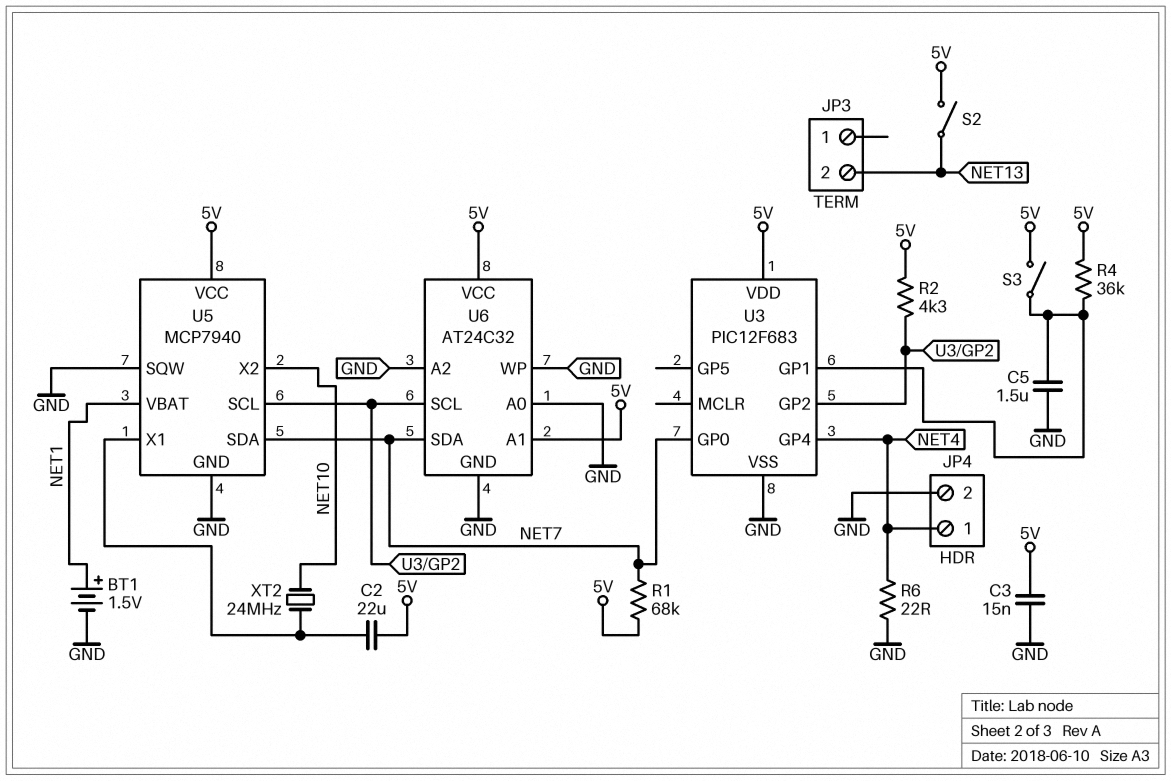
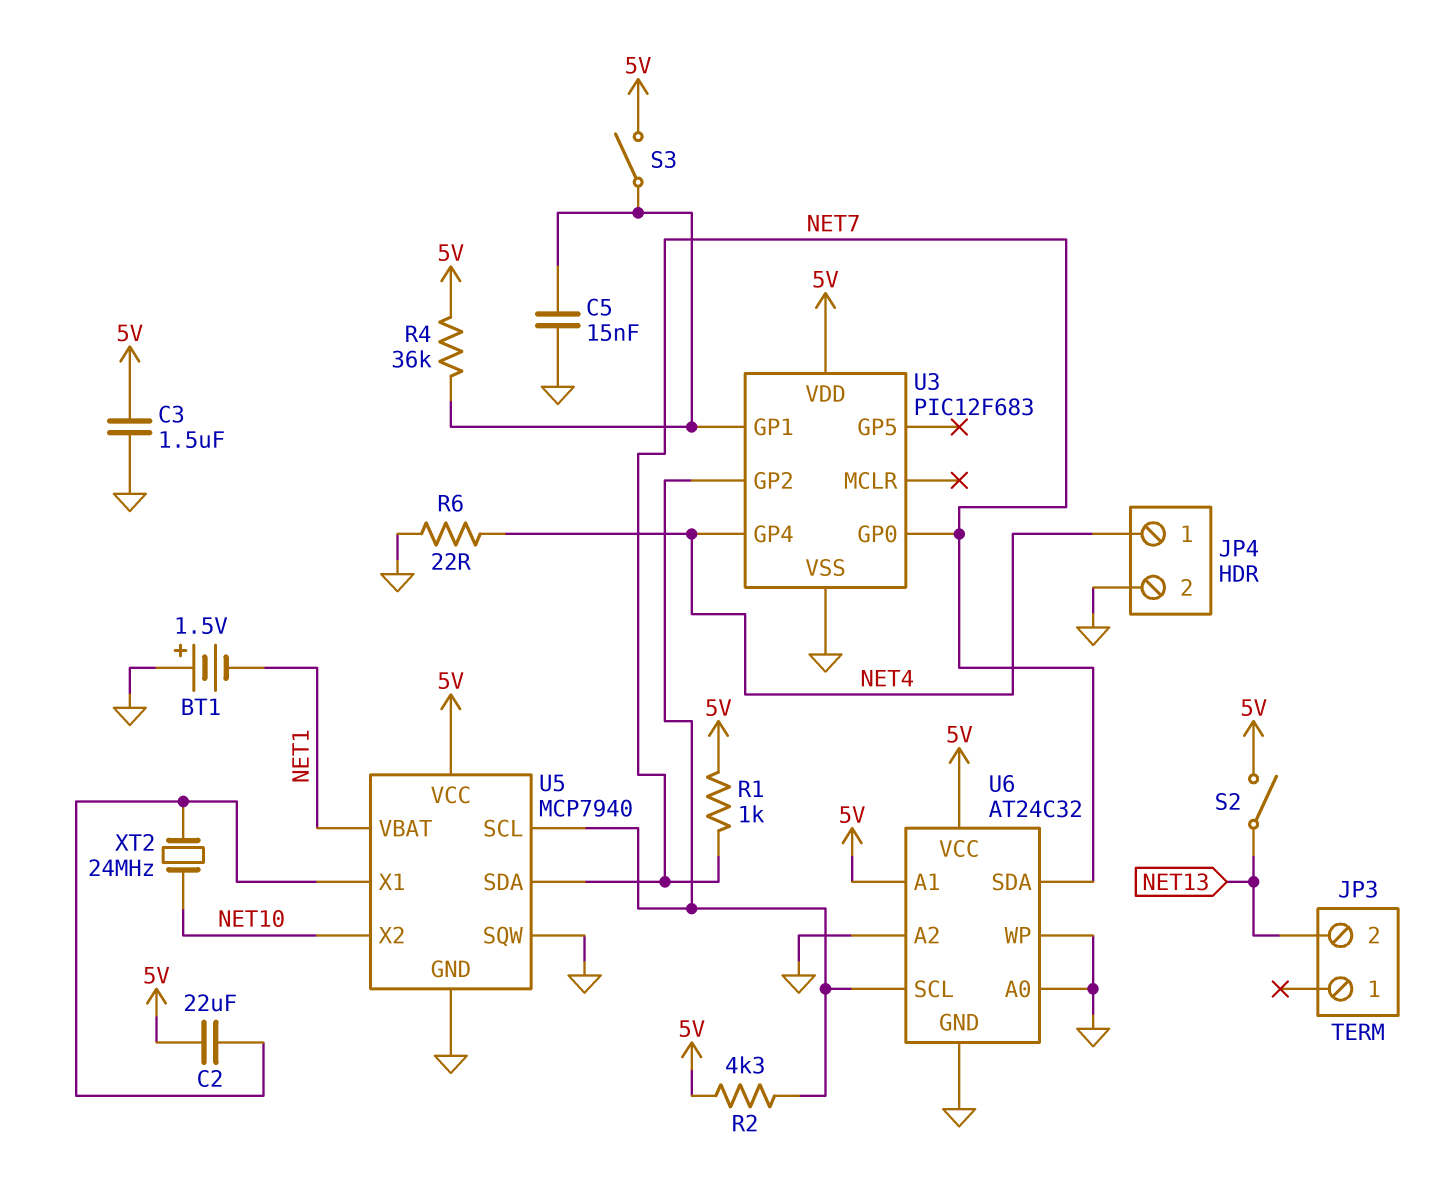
BT1: 1.5V (plus NET1, minus GND) -> 1.5V (plus GND, minus NET1)
C3: 15nF (5V, GND) -> 1.5uF (5V, GND)
C5: 1.5uF (GND, U3/GP1) -> 15nF (GND, U3/GP1)
R1: 68k (5V, NET7) -> 1k (5V, NET7)

